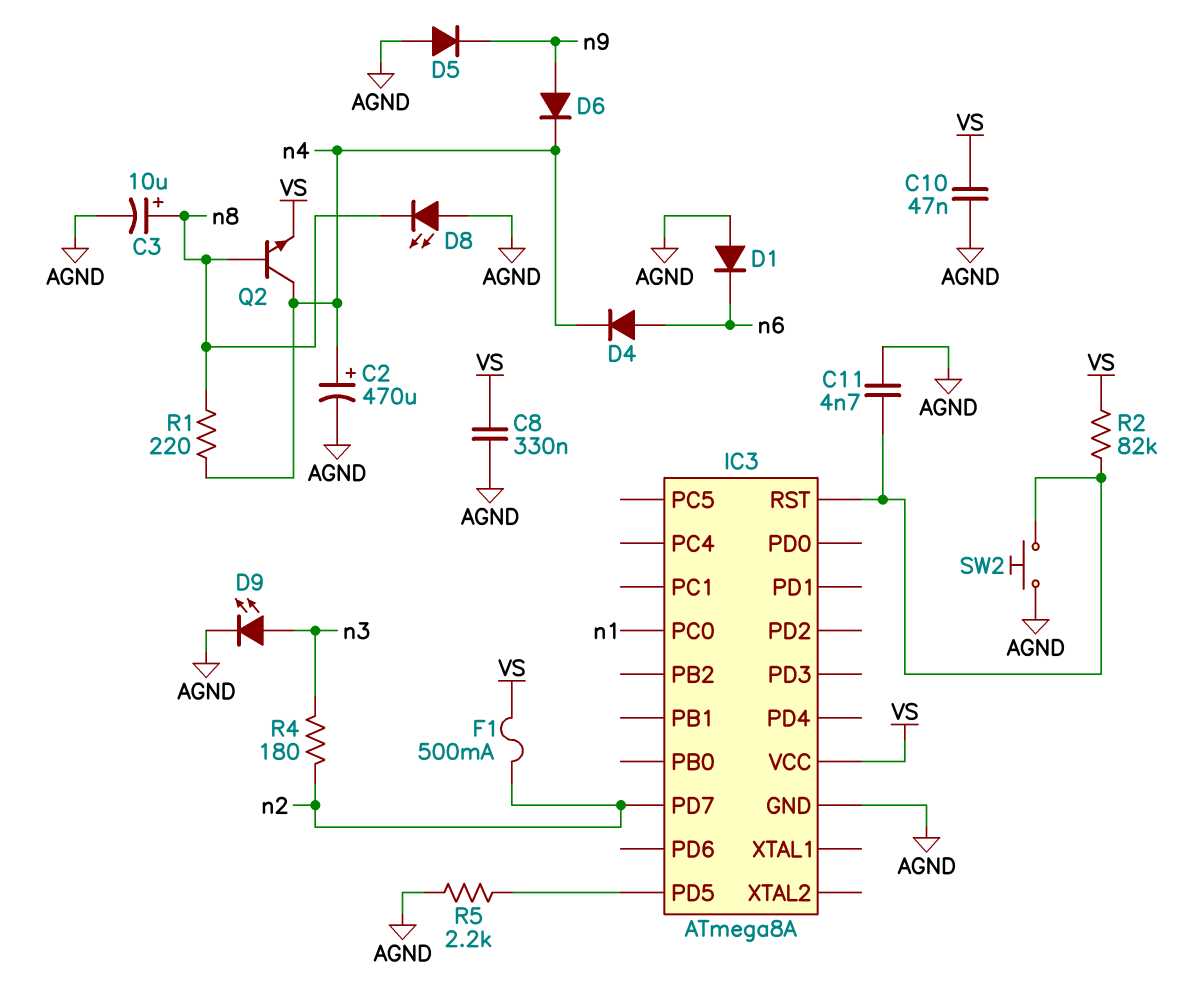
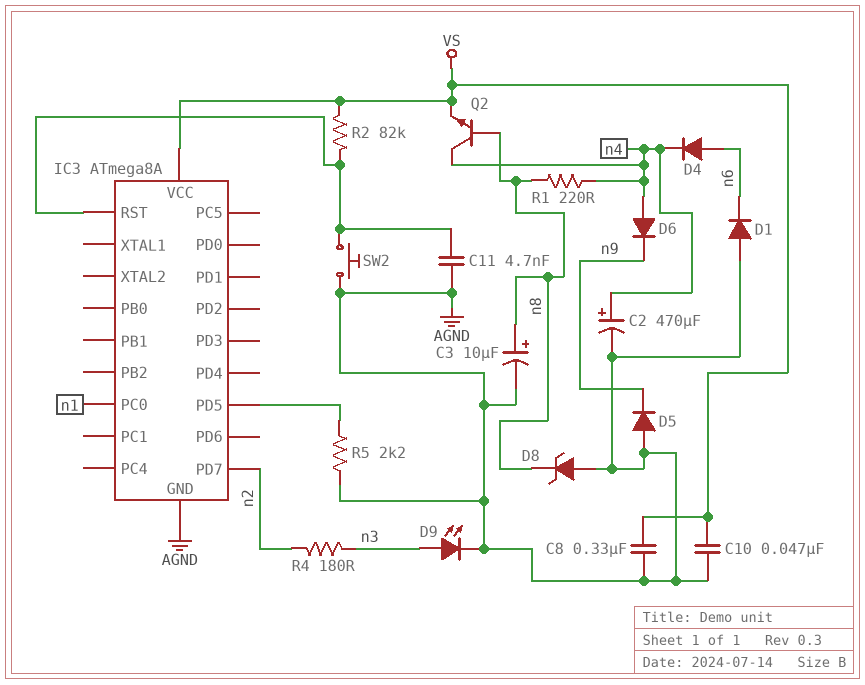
D6: diode (A n9, K n4) -> diode (A n4, K n9)
D8: LED (A AGND, K n8) -> zener (A AGND, K n8)
F1: 500mA (VS, n2) -> none

